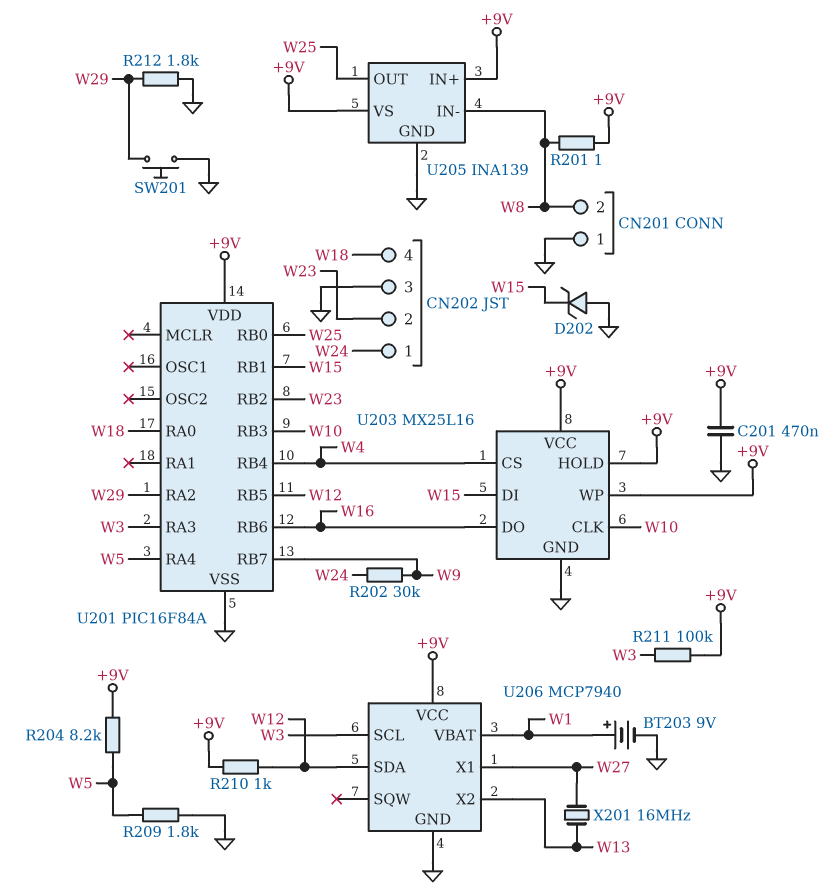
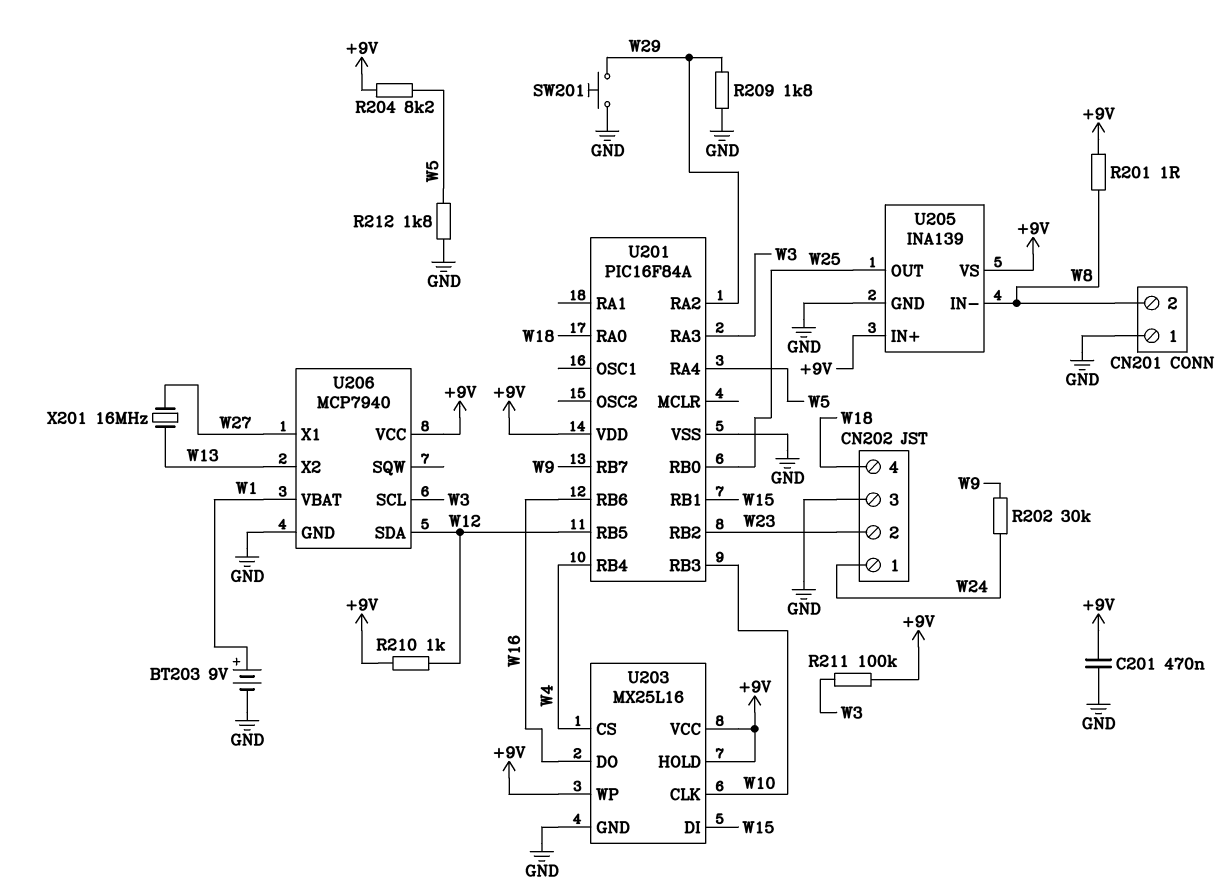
D202: zener (A GND, K W15) -> none
R209: 1.8k (GND, W5) -> 1.8k (GND, W29)
R212: 1.8k (GND, W29) -> 1.8k (GND, W5)

